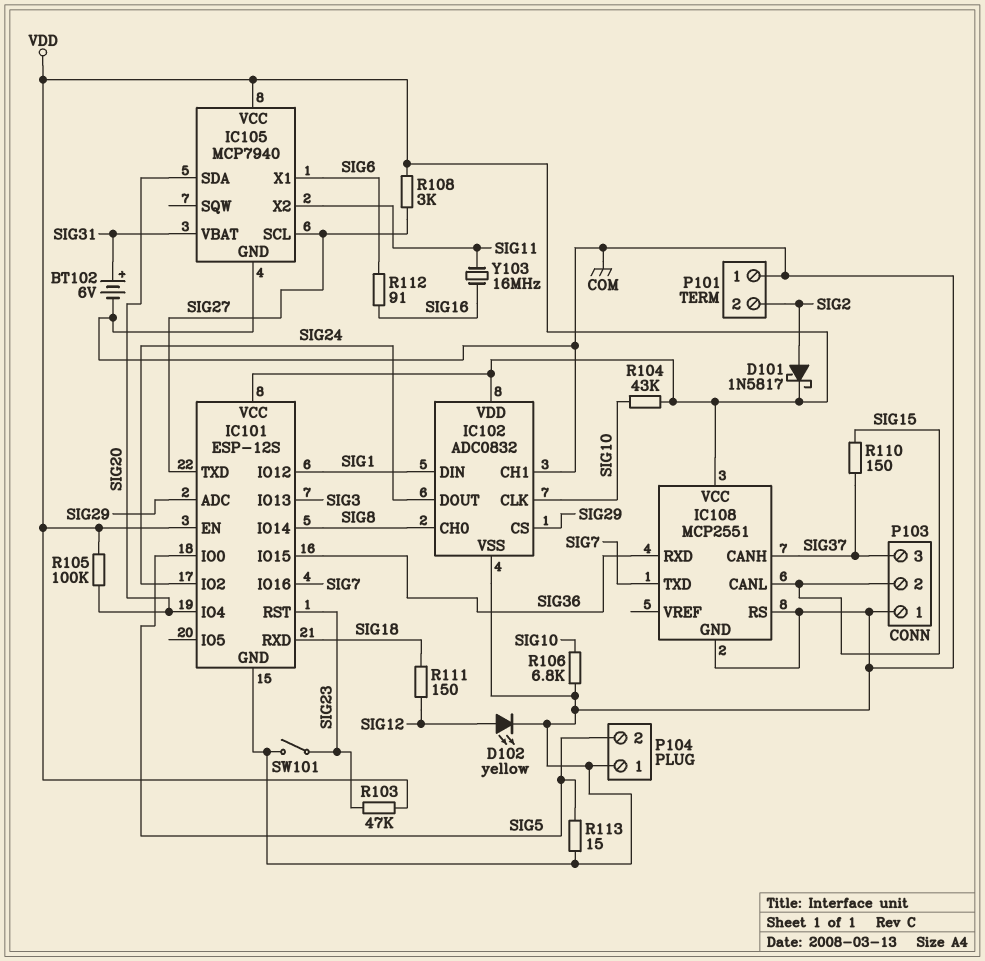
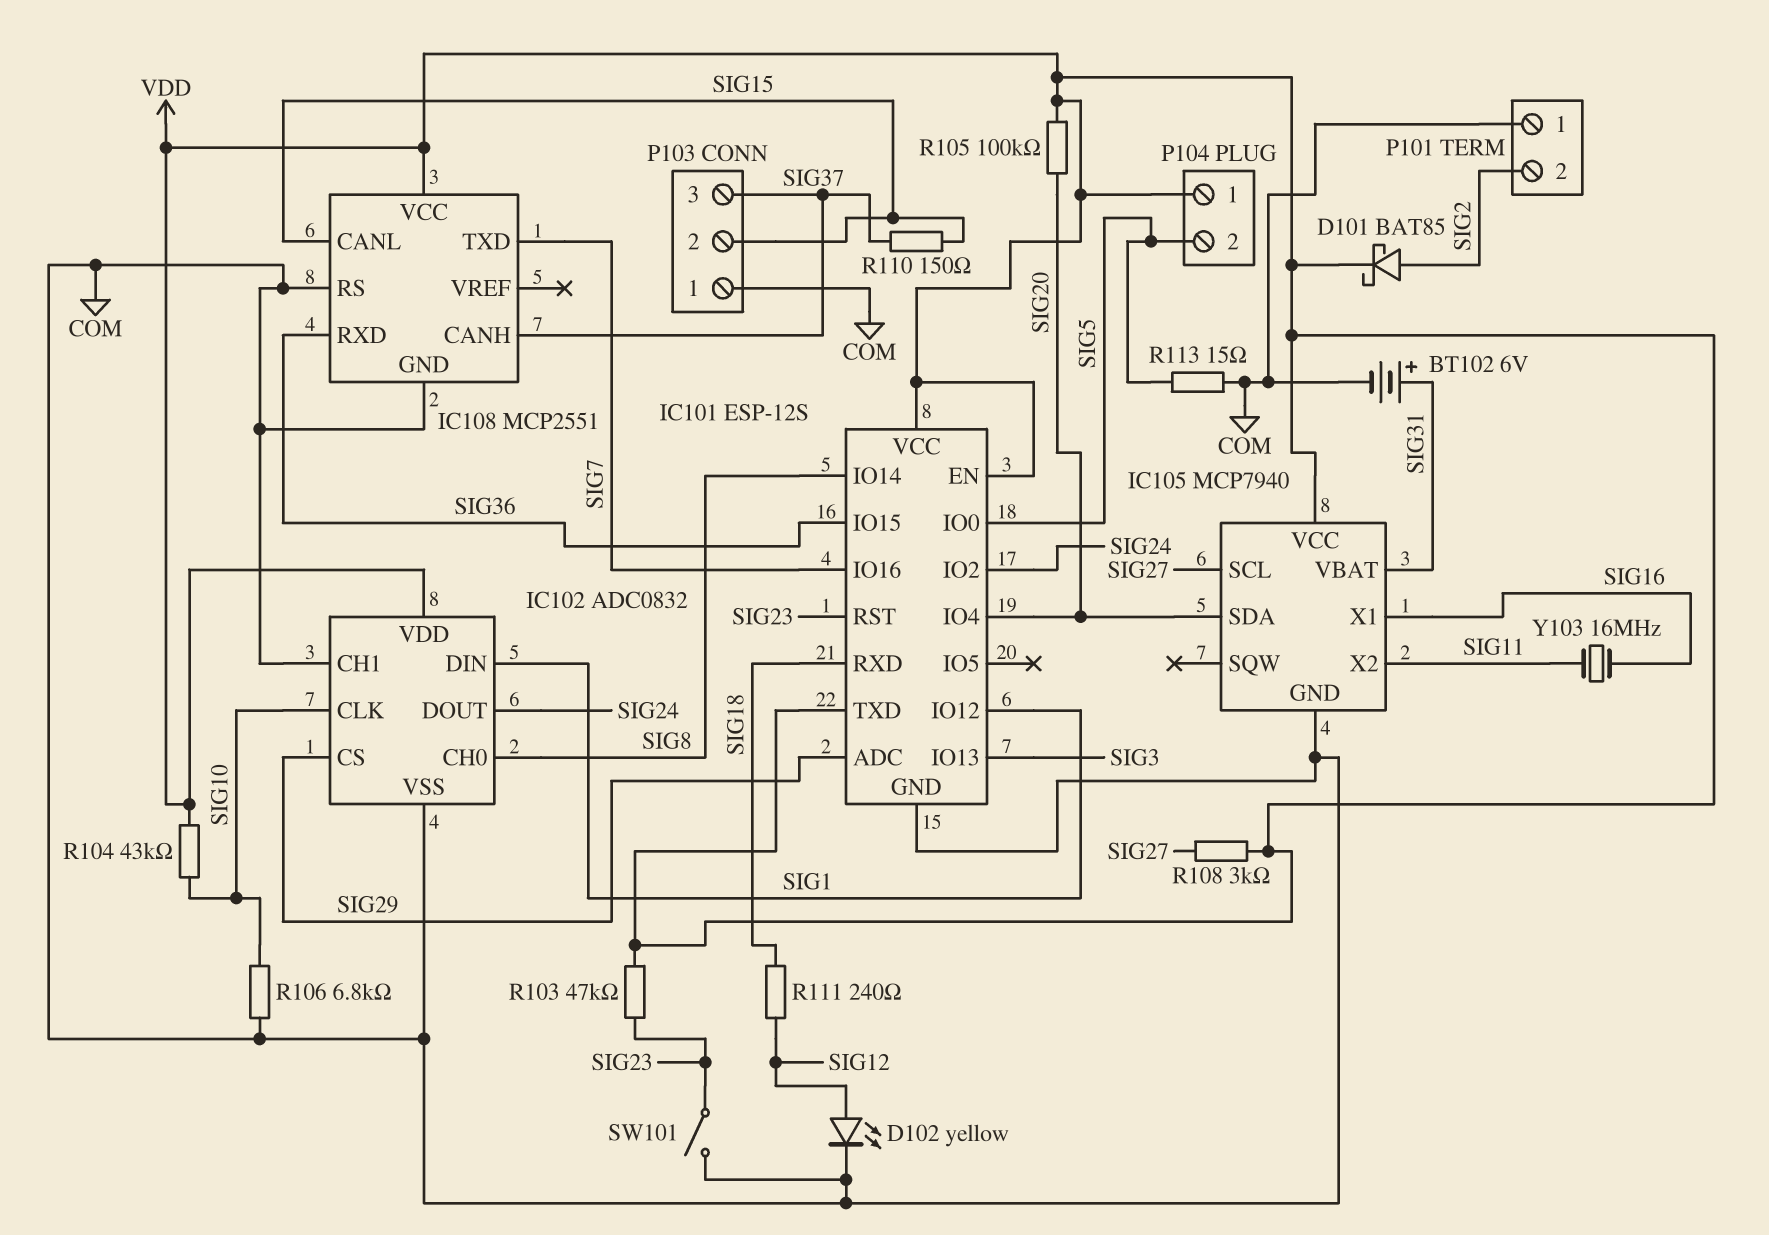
D101: schottky 1N5817 (A SIG2, K VDD) -> schottky BAT85 (A SIG2, K VDD)
IC101 pin TXD: SIG27 -> VDD
IC105 pin X1: SIG6 -> SIG16
P104 pin 1: COM -> VDD
R111: 150 (SIG12, SIG18) -> 240 (SIG12, SIG18)
R112: 91 (SIG6, SIG16) -> none

